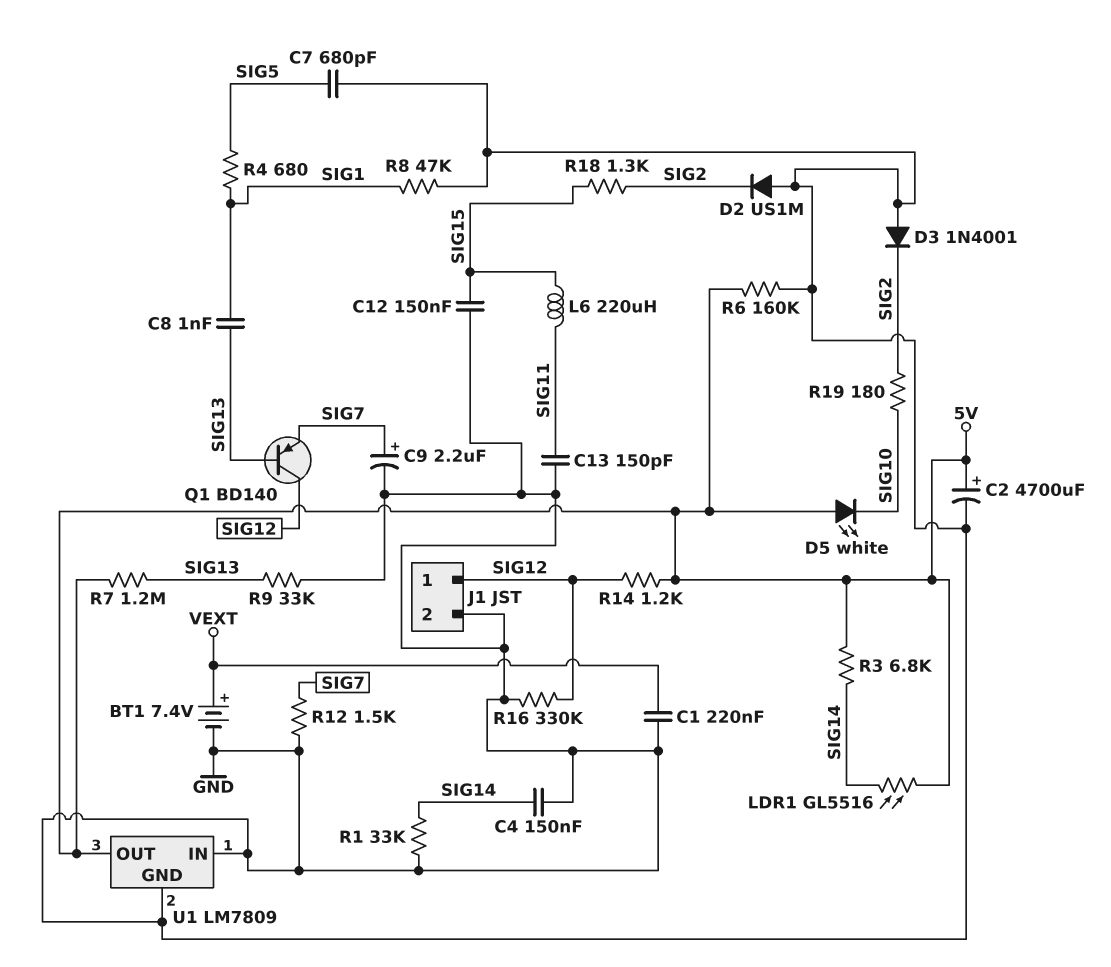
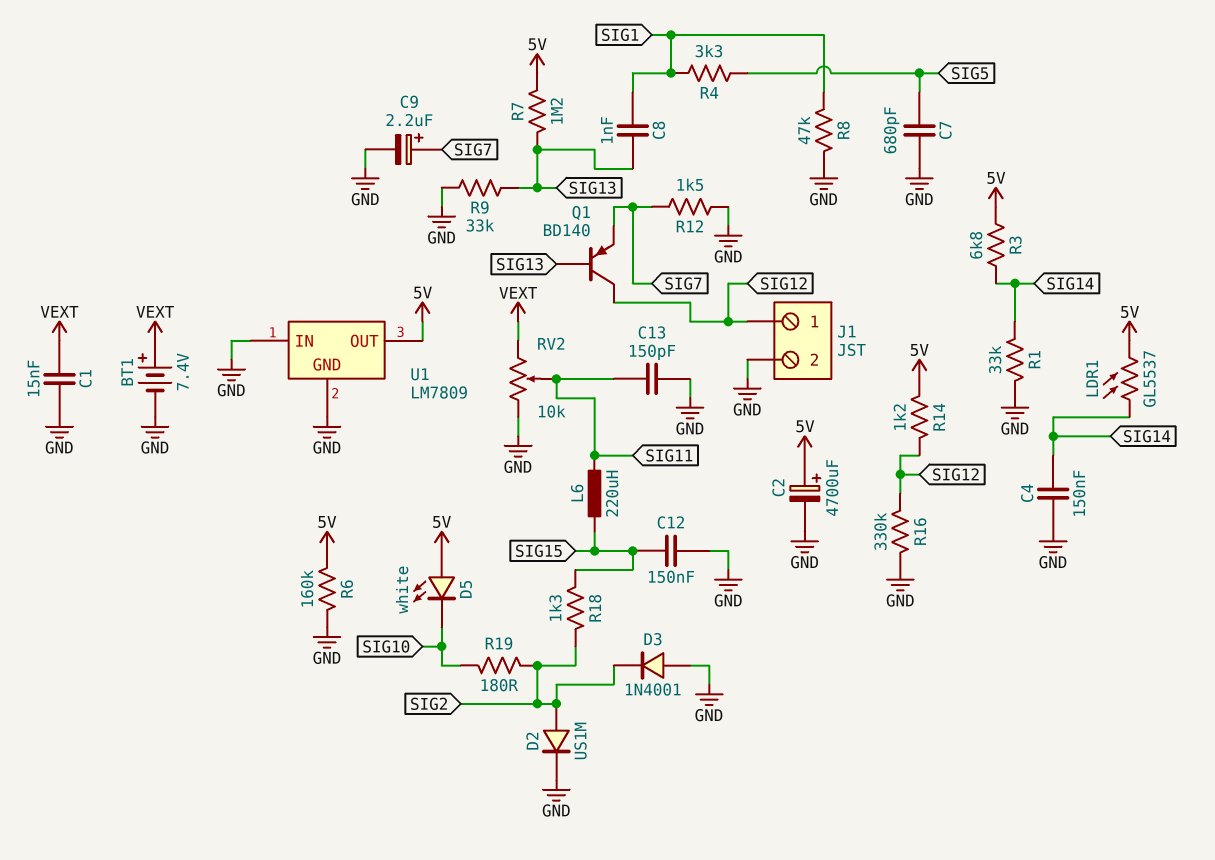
C1: 220nF (GND, VEXT) -> 15nF (GND, VEXT)
D2: diode US1M (A GND, K SIG2) -> diode US1M (A SIG2, K GND)
LDR1: GL5516 (5V, SIG14) -> GL5537 (5V, SIG14)
R4: 680 (SIG1, SIG5) -> 3.3k (SIG1, SIG5)
RV2: none -> 10k (GND, VEXT, wiper SIG11)

